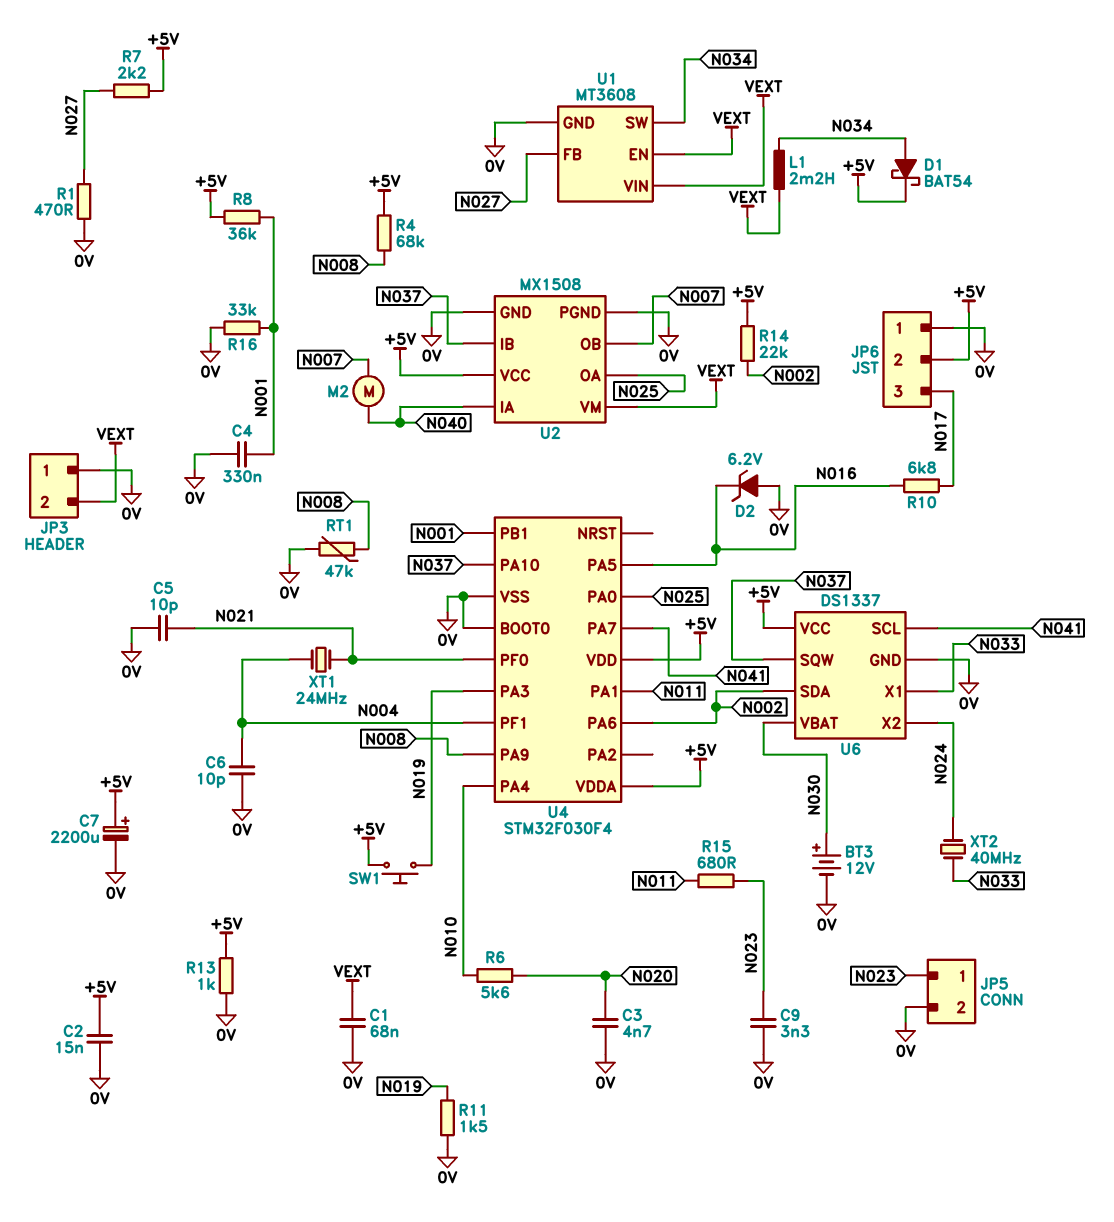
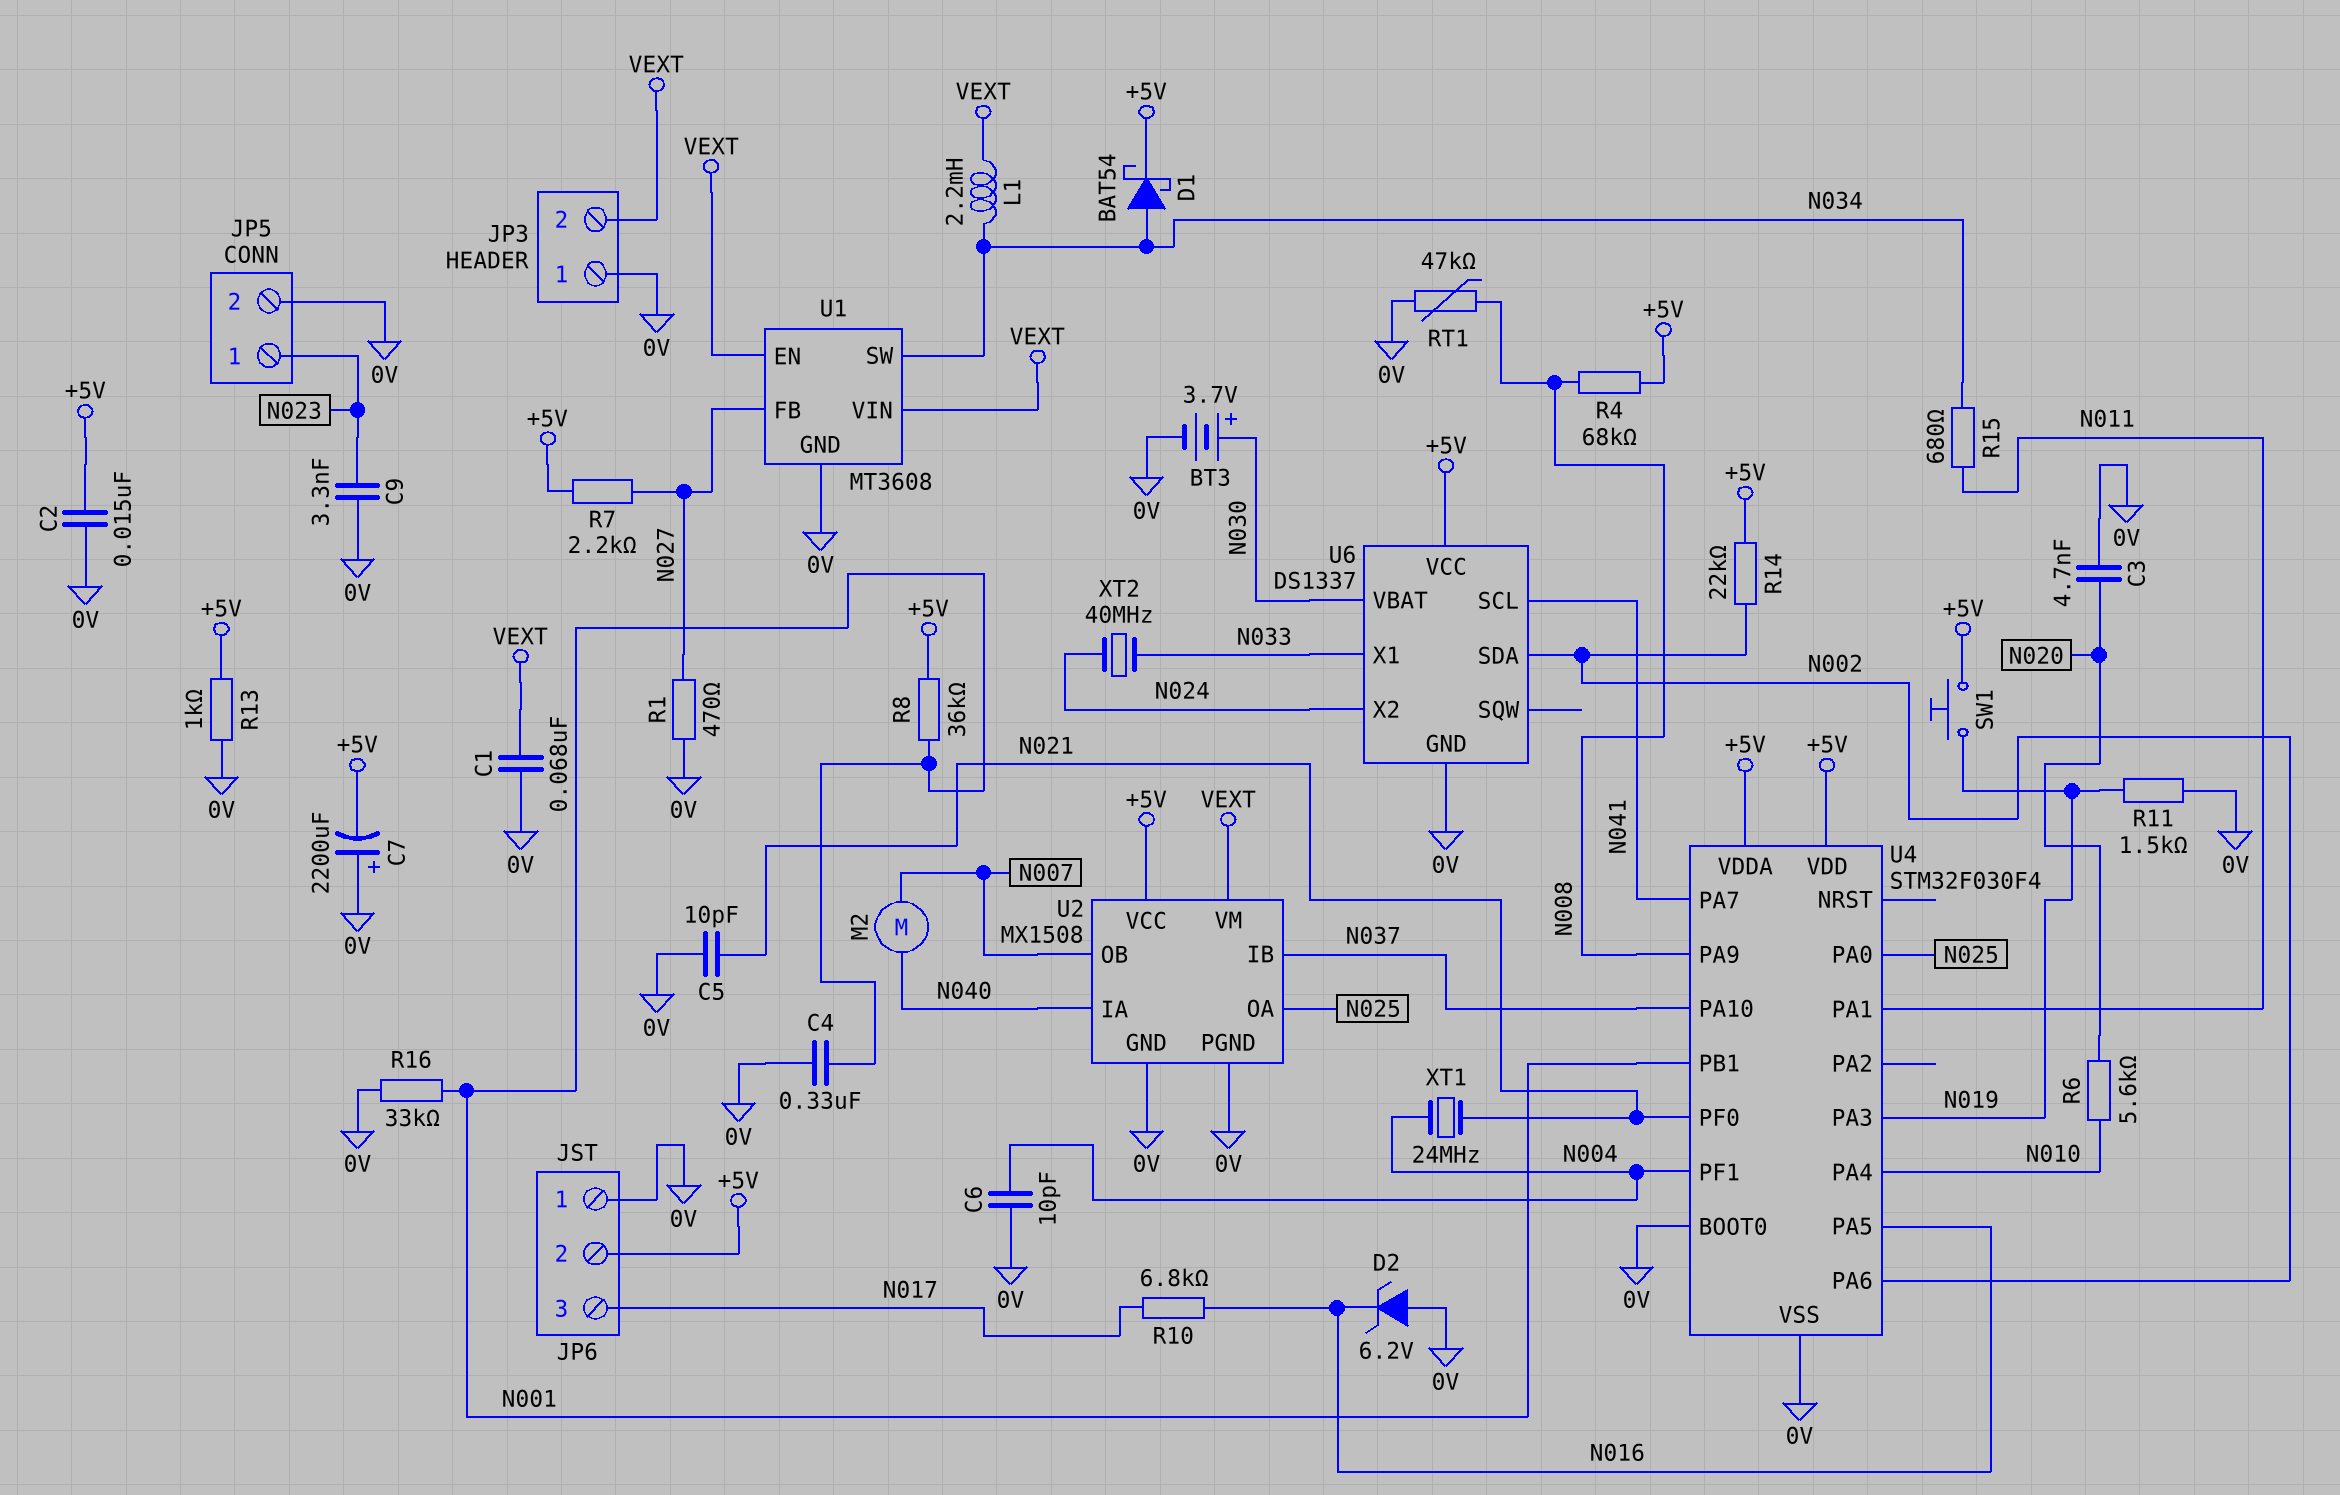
BT3: 12V (plus N030, minus 0V) -> 3.7V (plus N030, minus 0V)
C7: 2200uF (plus +5V, minus 0V) -> 2200uF (plus 0V, minus +5V)
R15: 680 (N011, N023) -> 680 (N011, N034)
U6 pin SQW: N037 -> none

